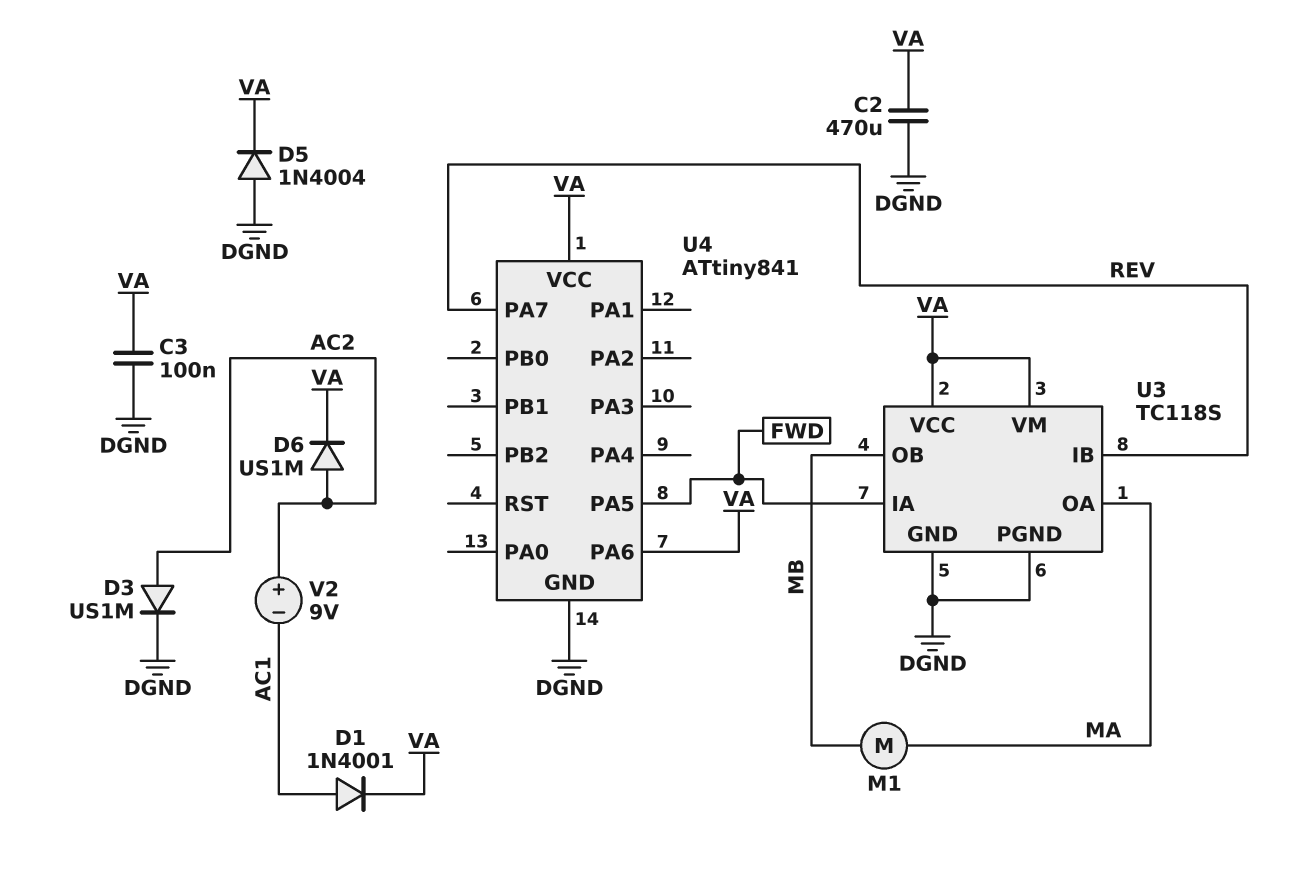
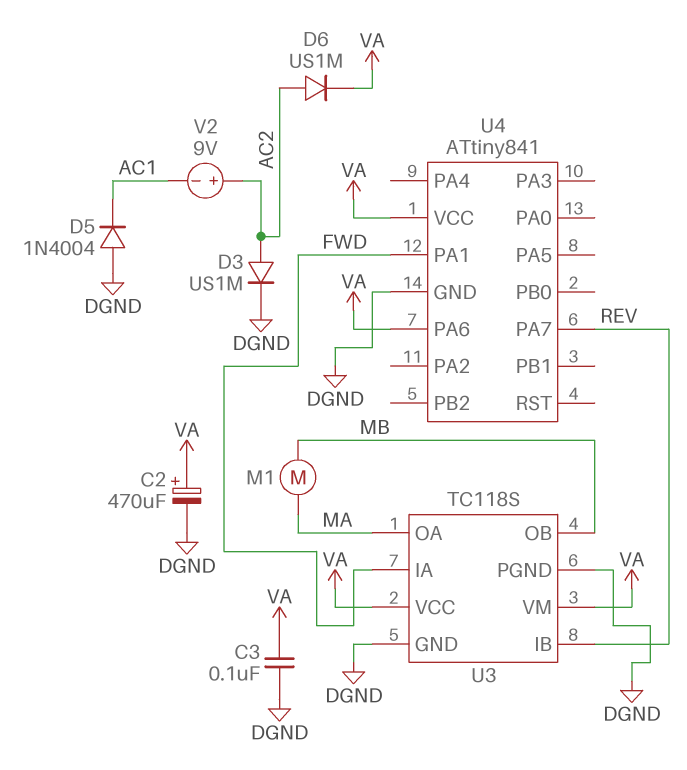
C2: 470uF (DGND, VA) -> 470uF (plus VA, minus DGND)
D1: diode 1N4001 (A AC1, K VA) -> none
D5: diode 1N4004 (A DGND, K VA) -> diode 1N4004 (A DGND, K AC1)
U4 pin PA1: none -> FWD
U4 pin PA5: FWD -> none

